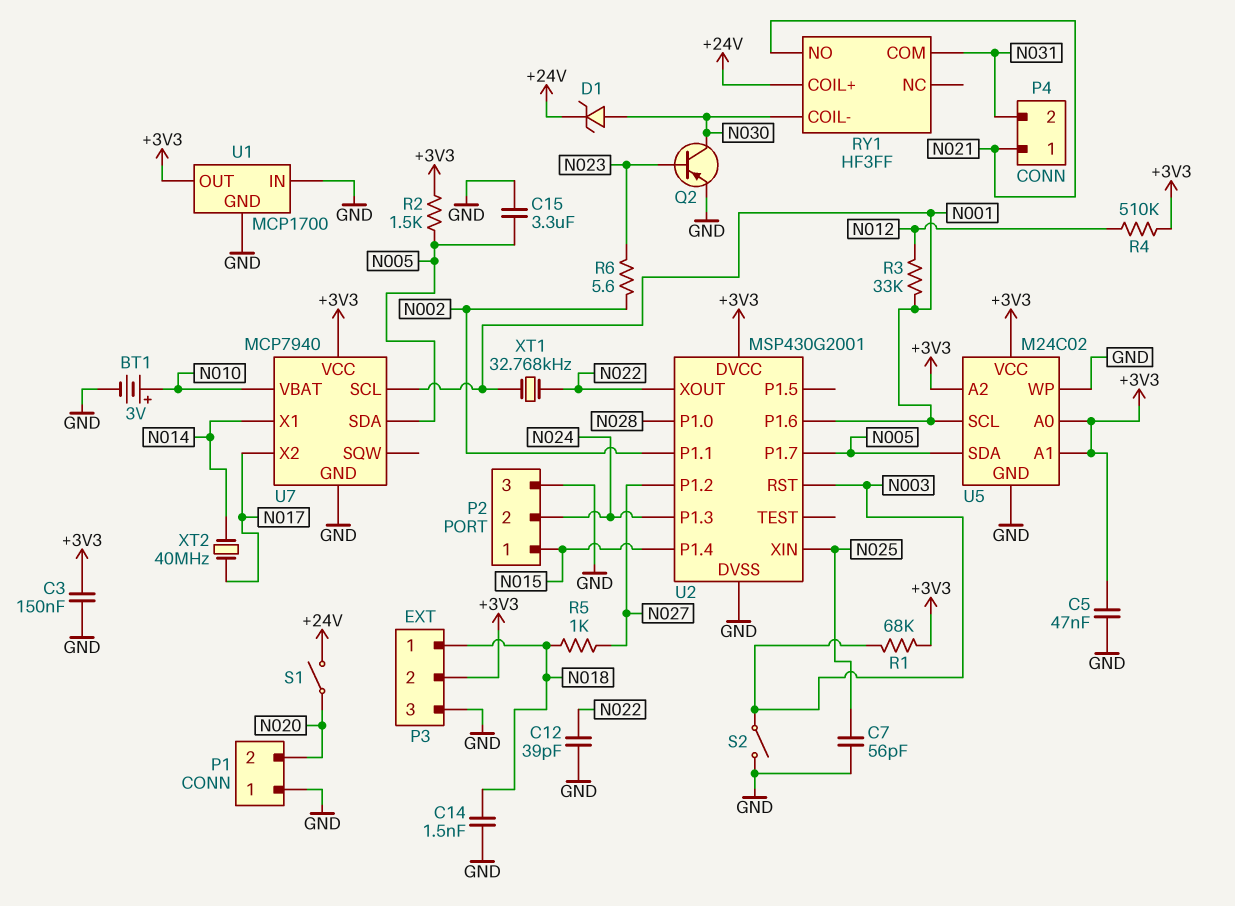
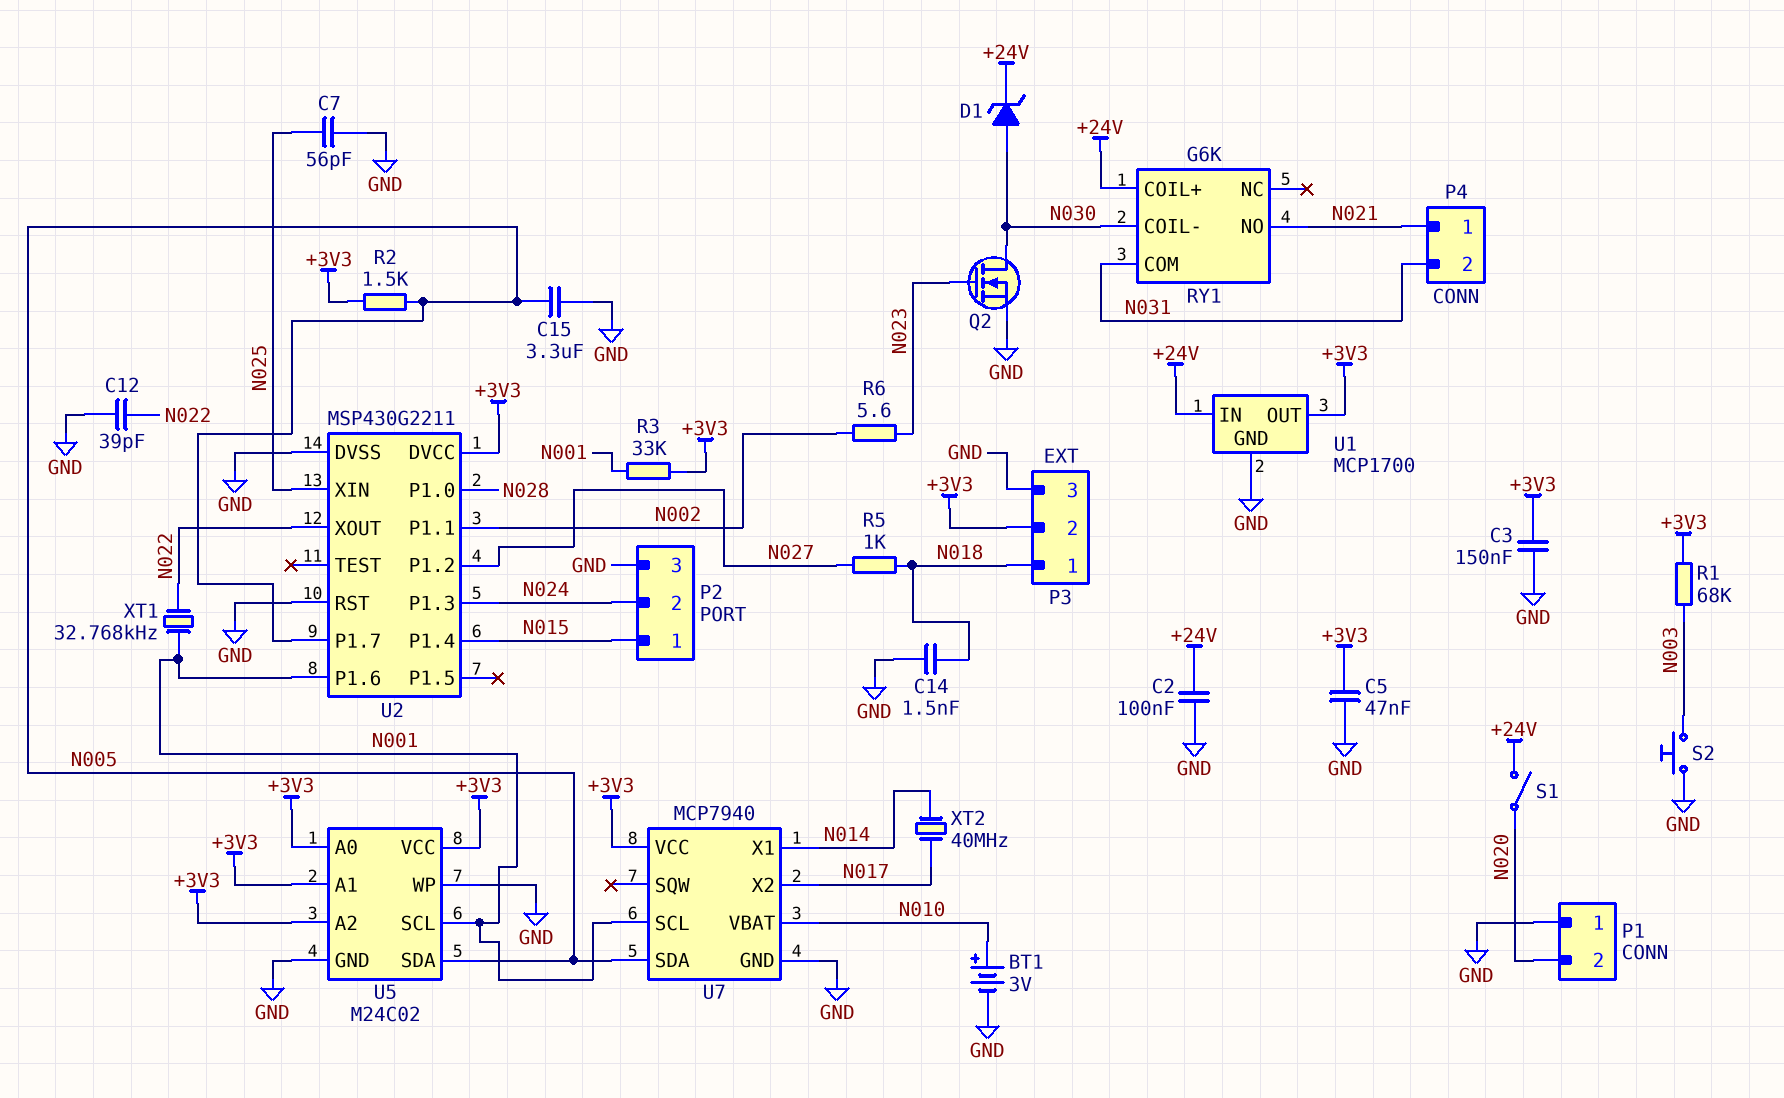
C2: none -> 100nF (+24V, GND)
Q2: PNP (B N023, C N030, E GND) -> NMOS (G N023, D N030, S GND)
R3: 33k (N001, N012) -> 33k (+3V3, N001)
R4: 510k (+3V3, N012) -> none
RY1: HF3FF -> G6K
S2: switch (GND, N003) -> button (GND, N003)
U1 pin IN: GND -> +24V
U2: MSP430G2001 -> MSP430G2211
U2 pin RST: N003 -> GND

